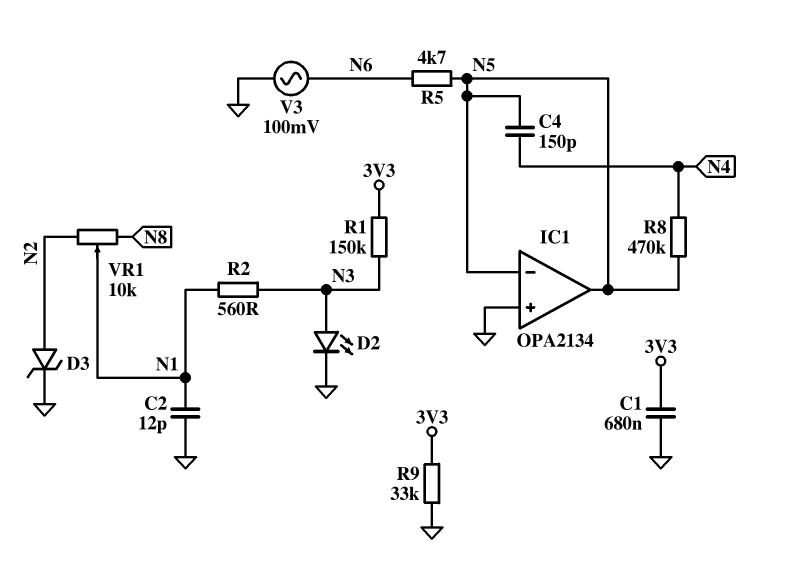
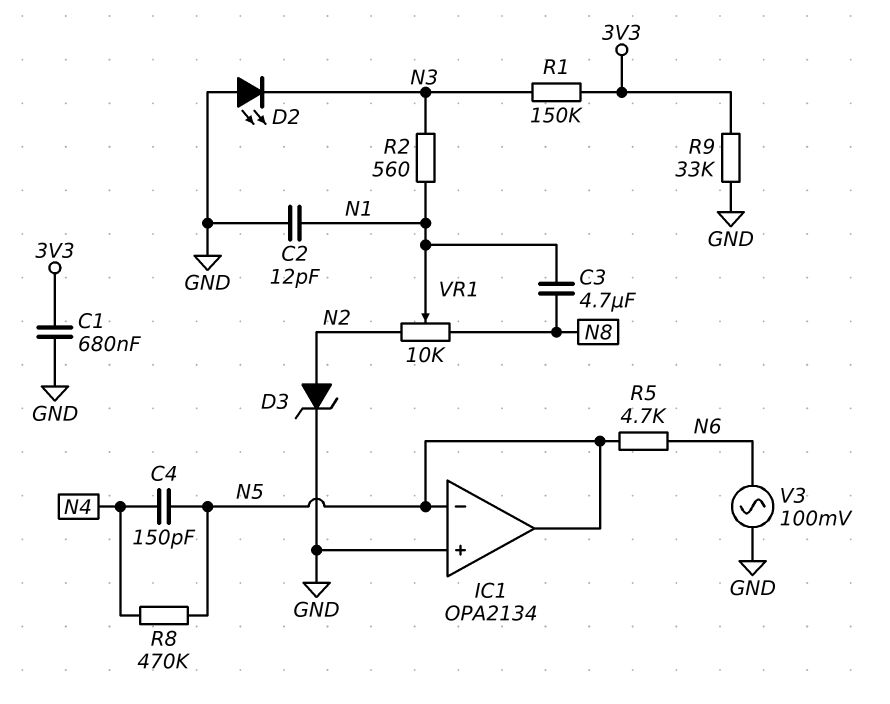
C3: none -> 4.7uF (N1, N8)
D2: LED (A N3, K GND) -> LED (A GND, K N3)

